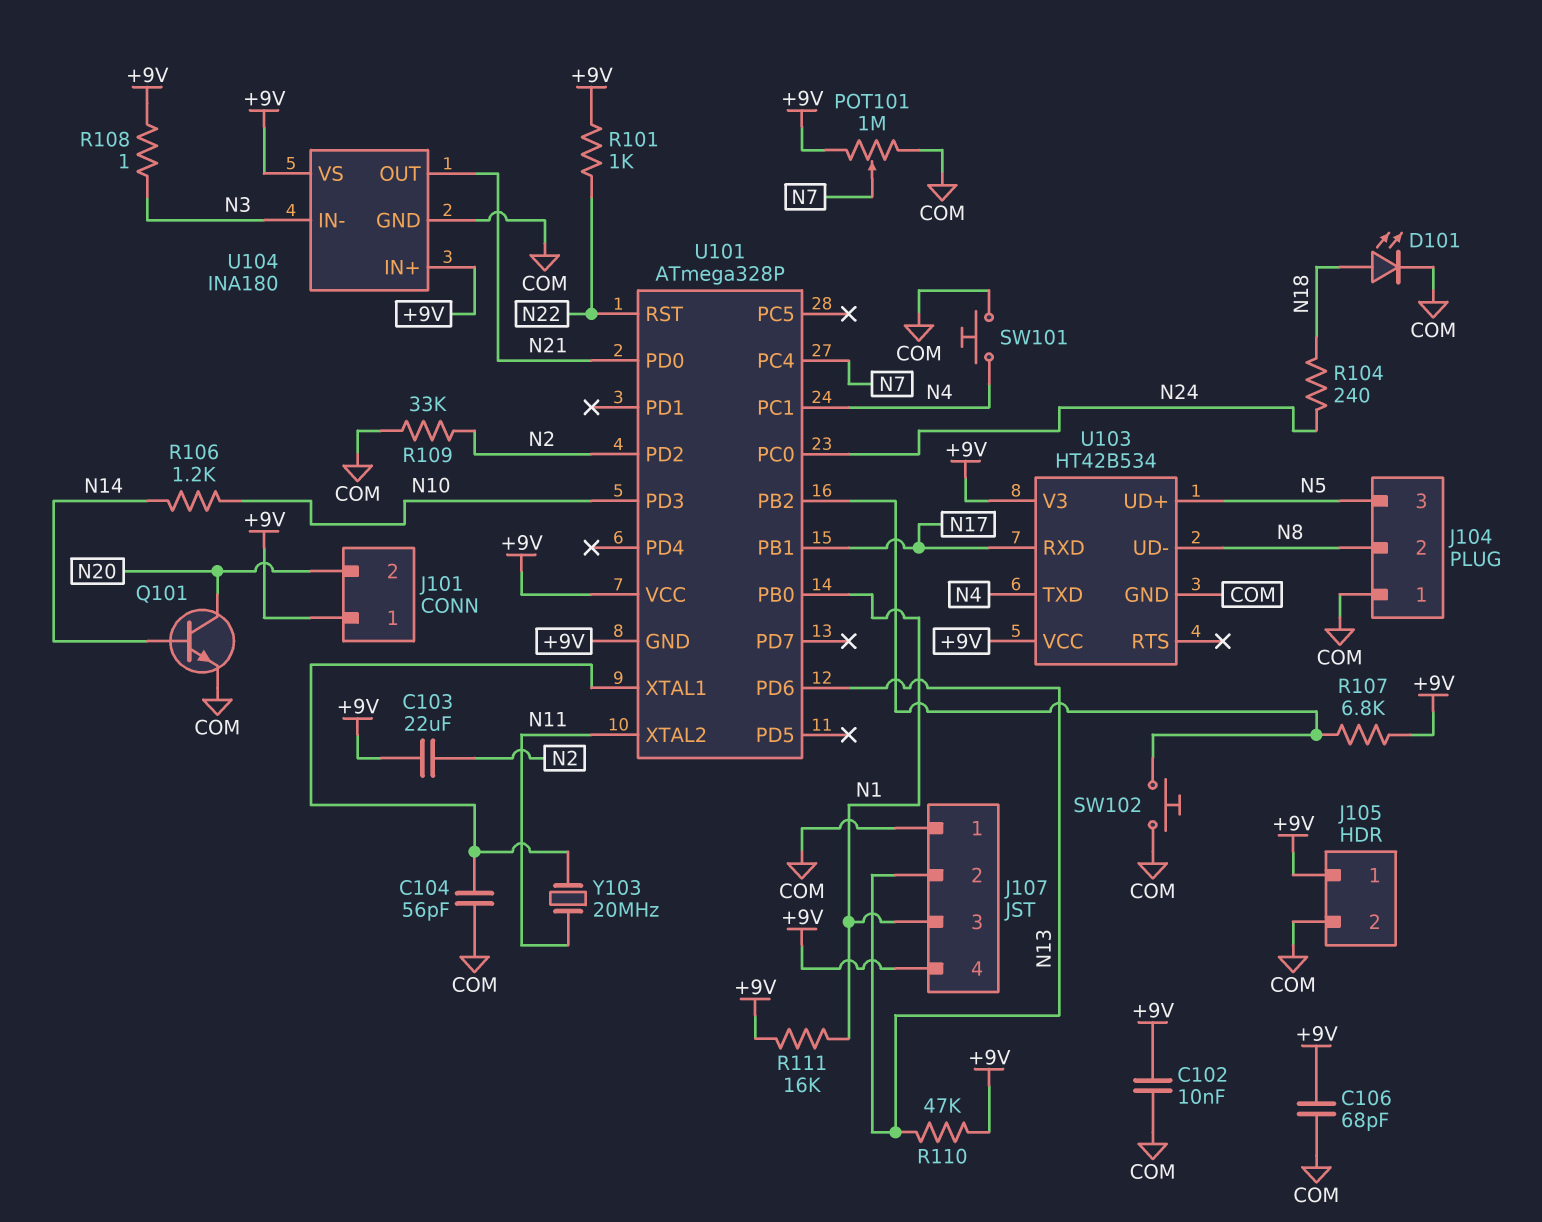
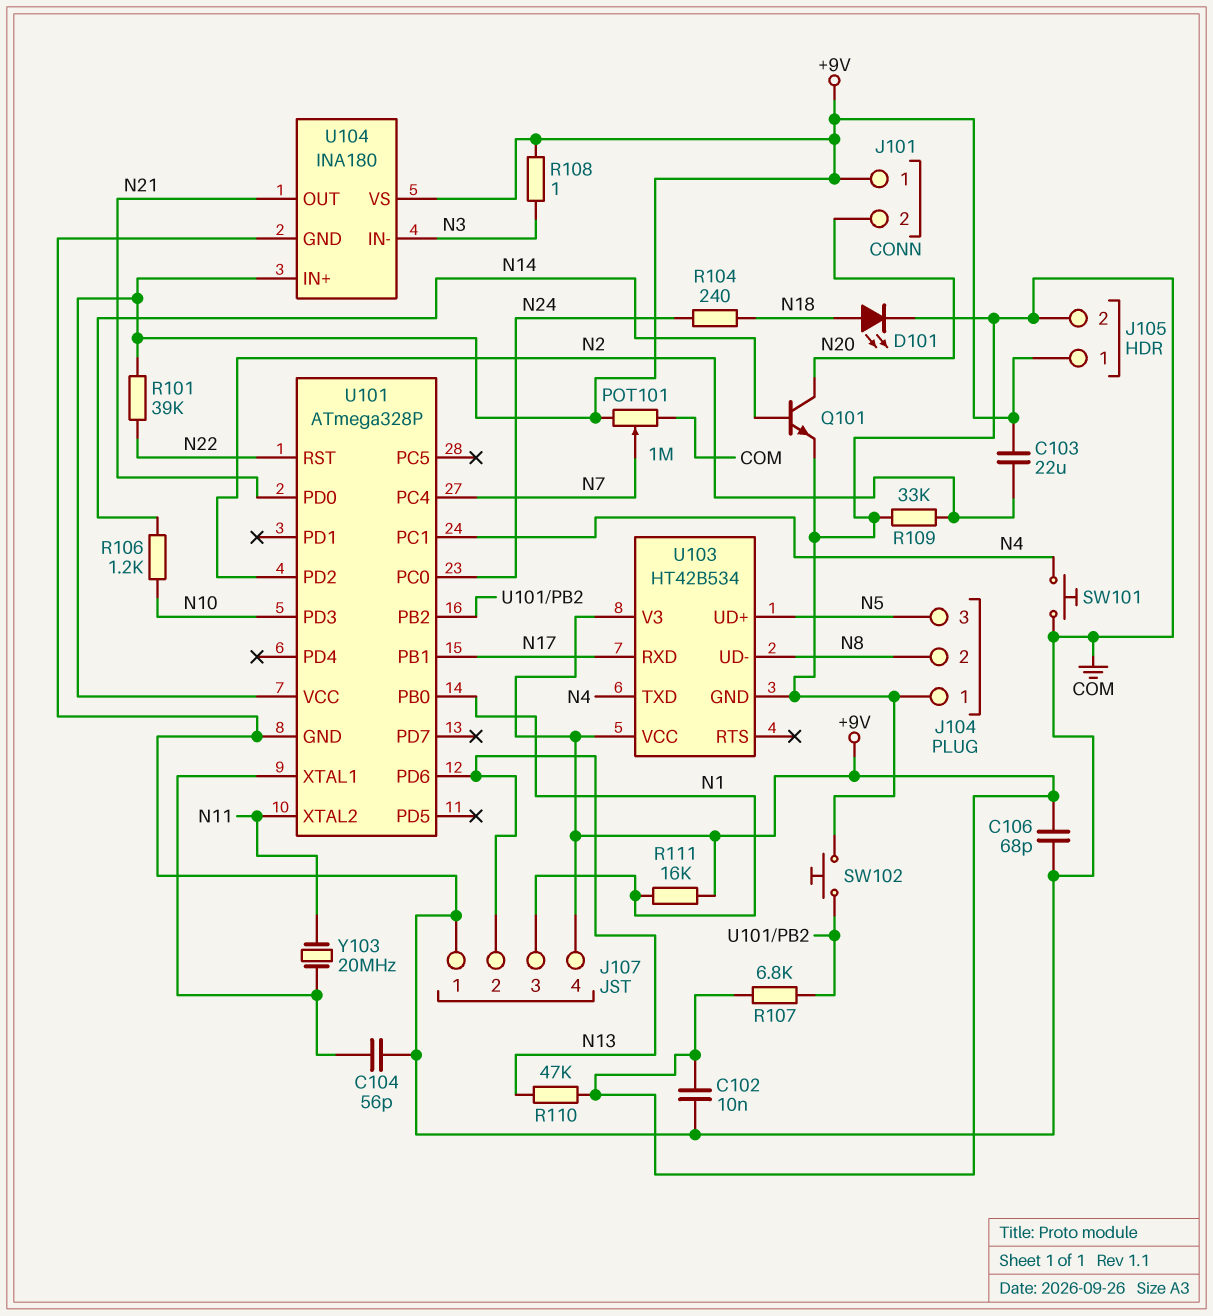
R101: 1k (+9V, N22) -> 39k (+9V, N22)
U101 pin GND: +9V -> COM

